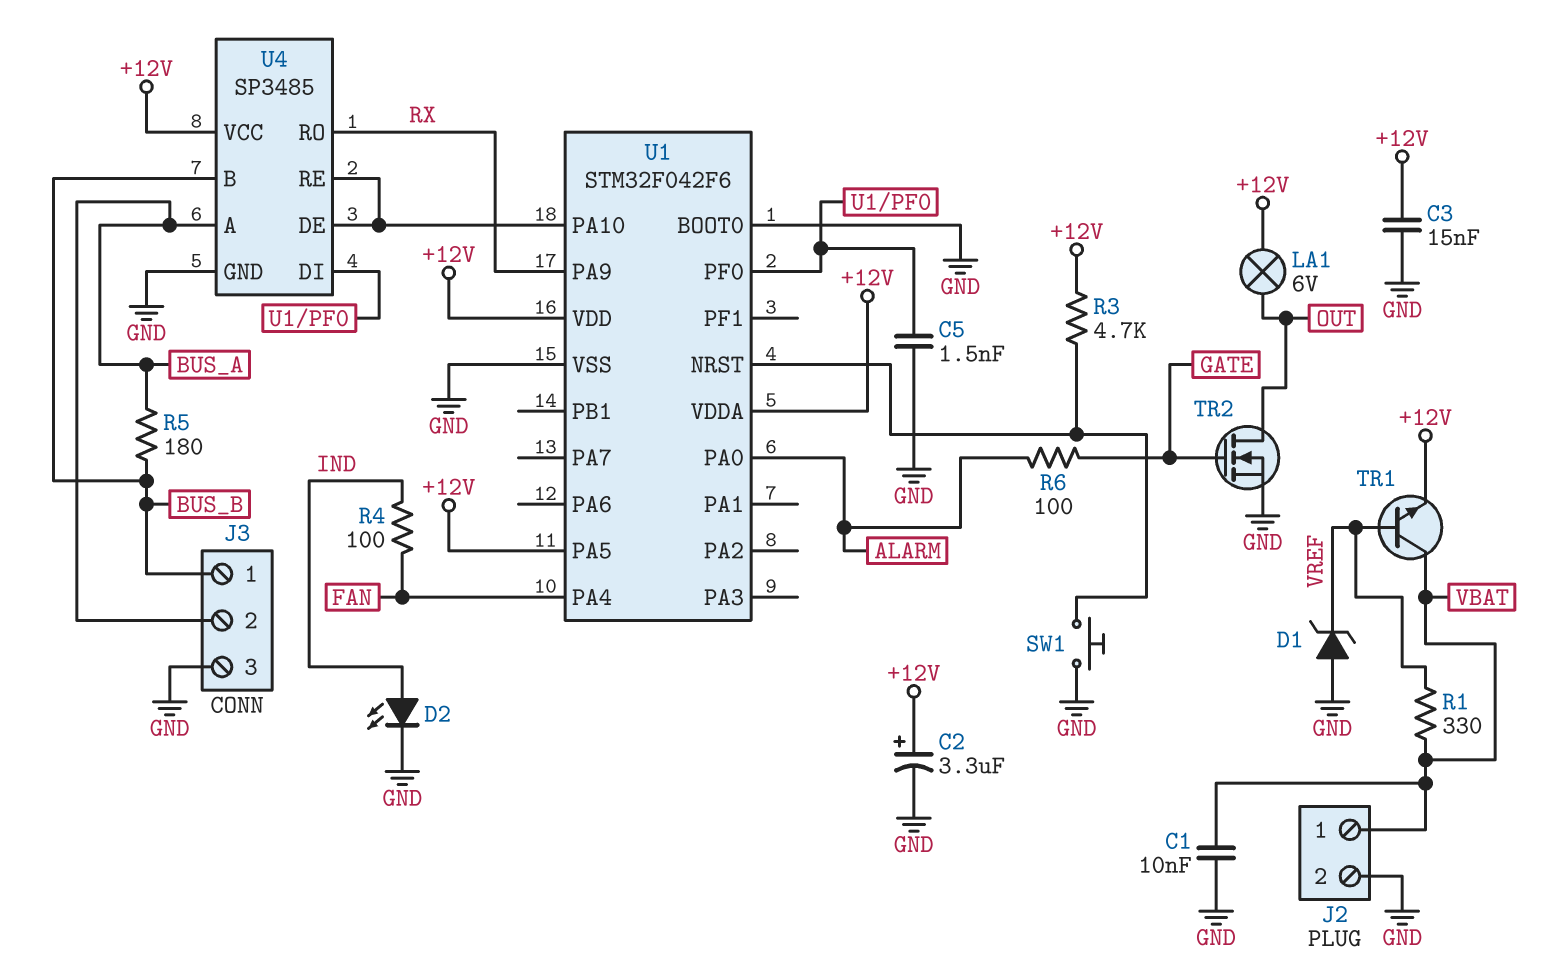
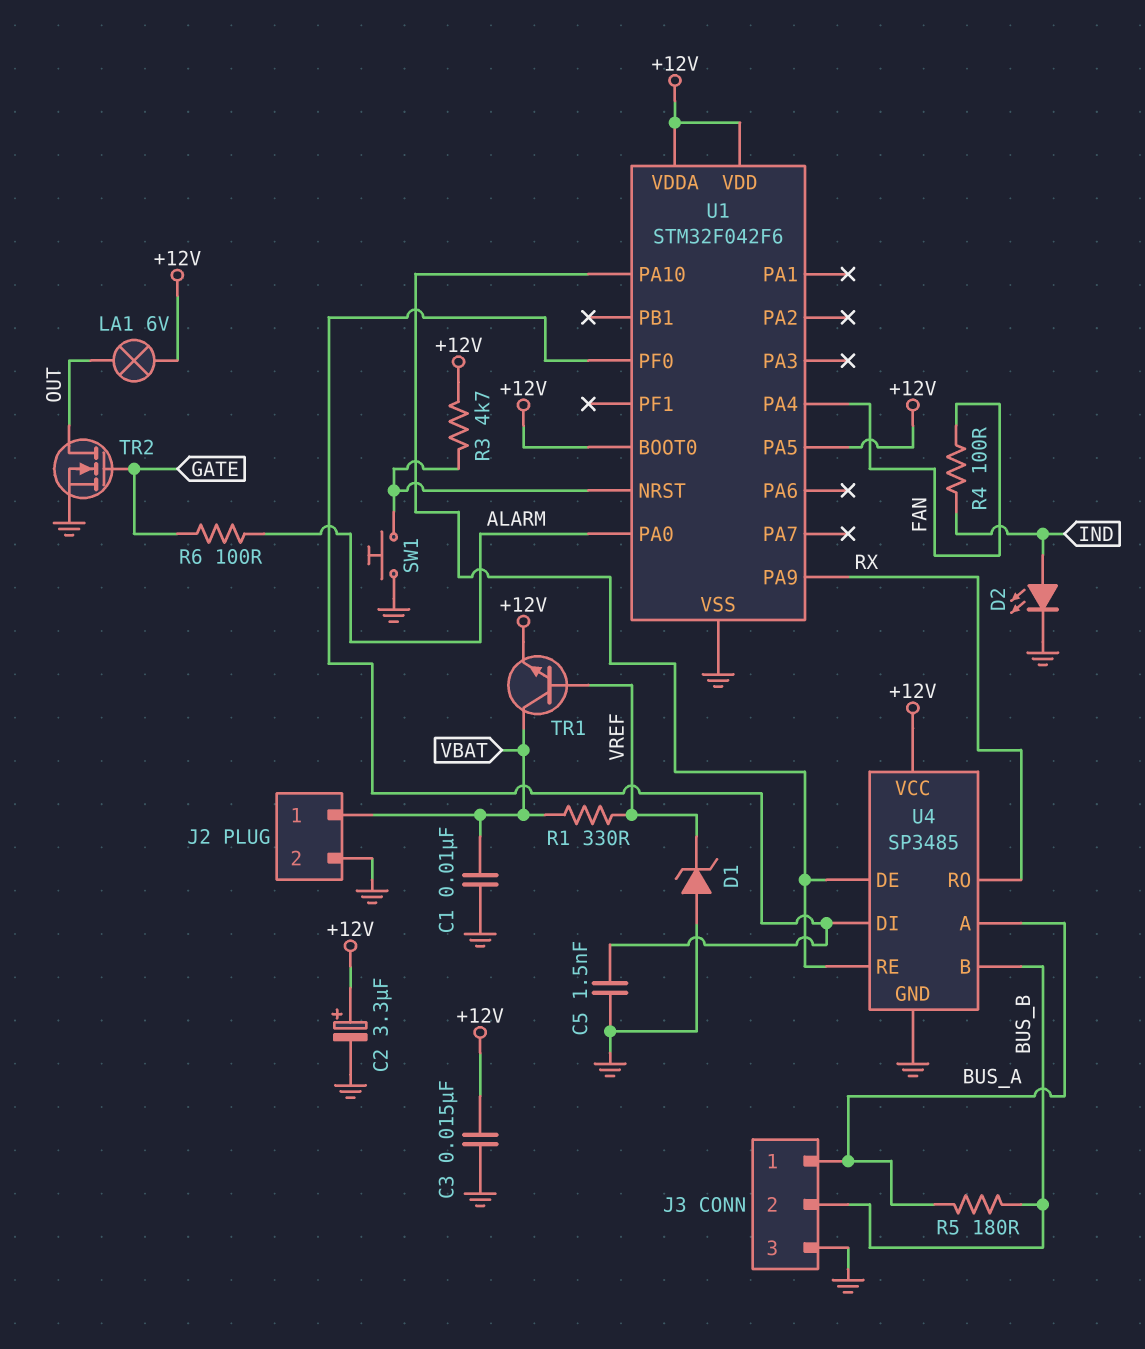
J3 pin 1: BUS_B -> BUS_A
J3 pin 2: BUS_A -> BUS_B
U1 pin BOOT0: GND -> +12V

